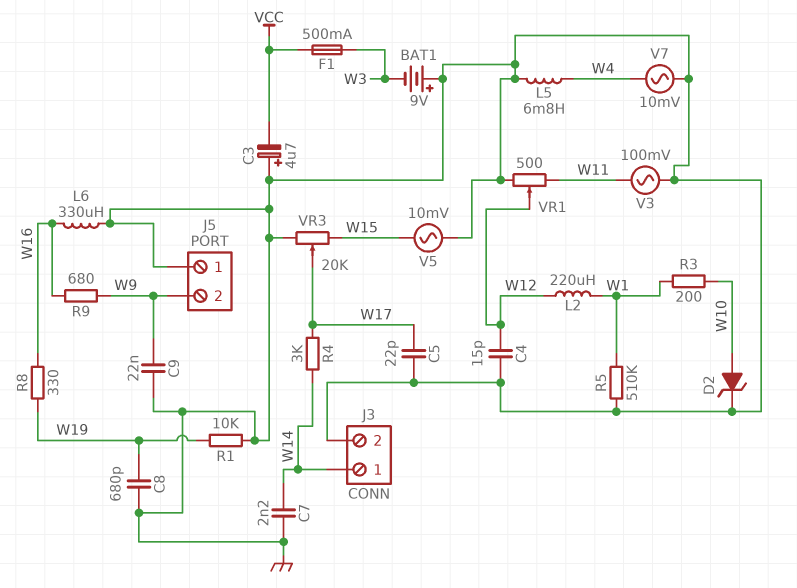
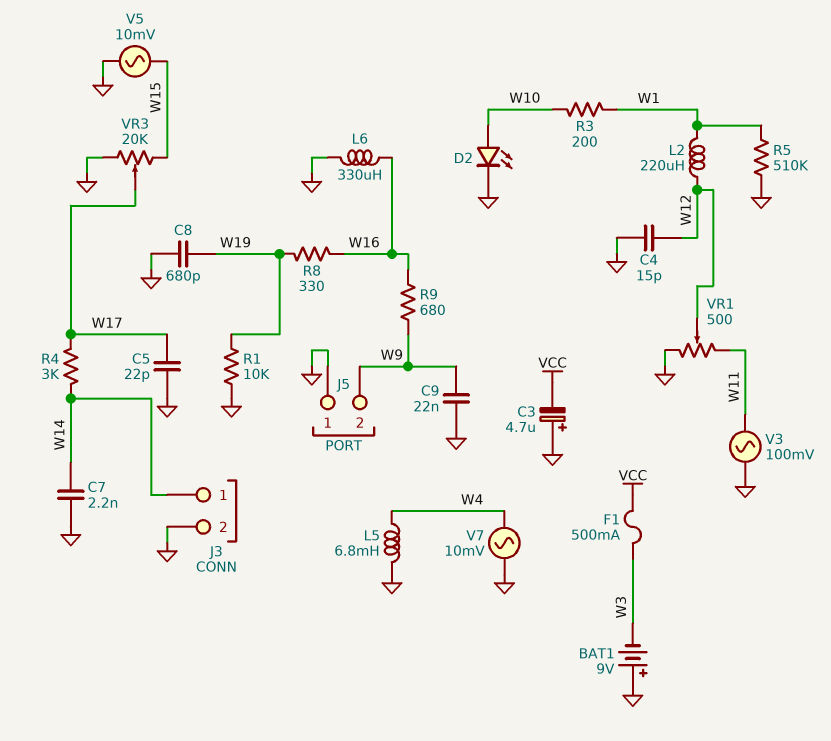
D2: zener (A W10, K GND) -> LED (A W10, K GND)

